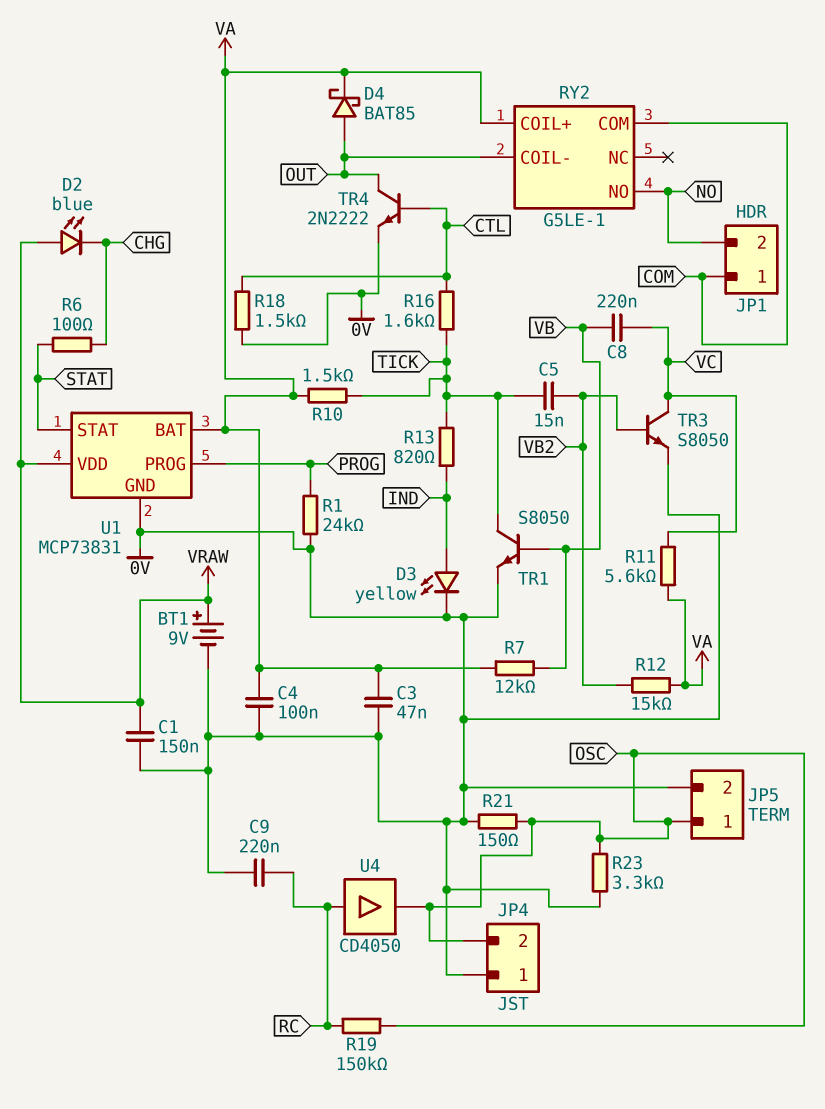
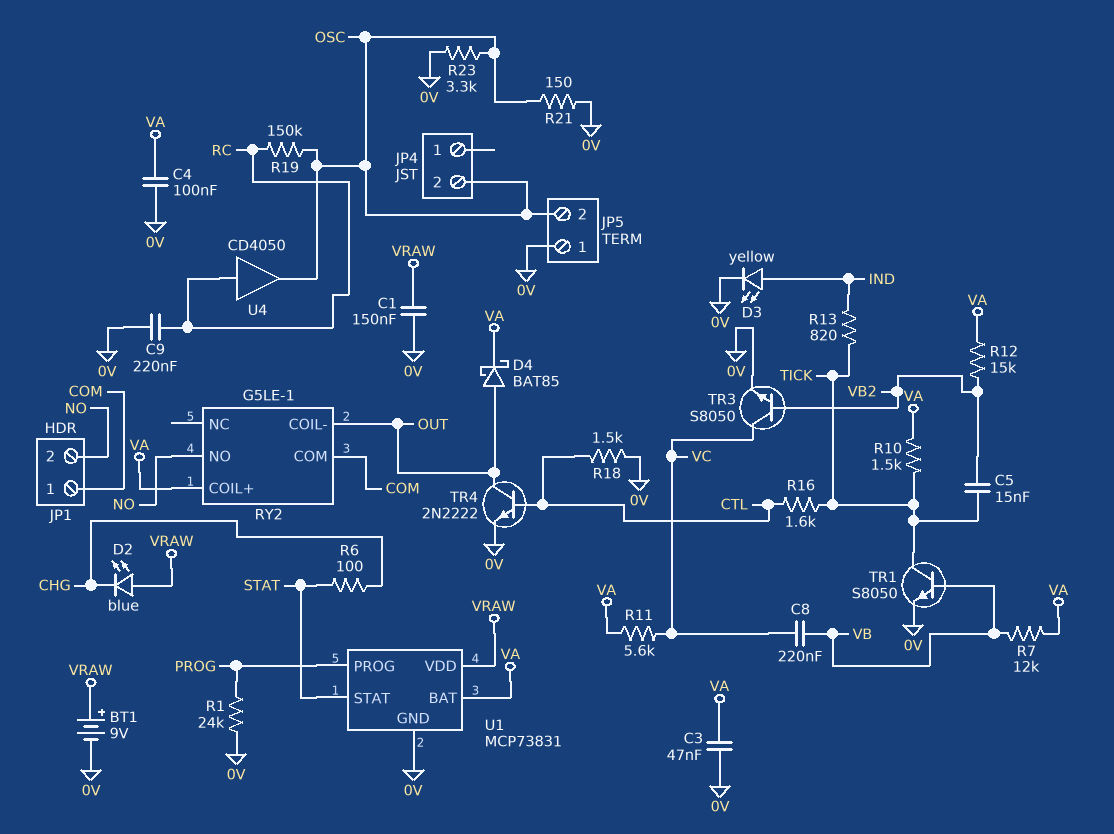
JP4 pin 1: 0V -> none
JP5 pin 1: OSC -> 0V
JP5 pin 2: 0V -> OSC

